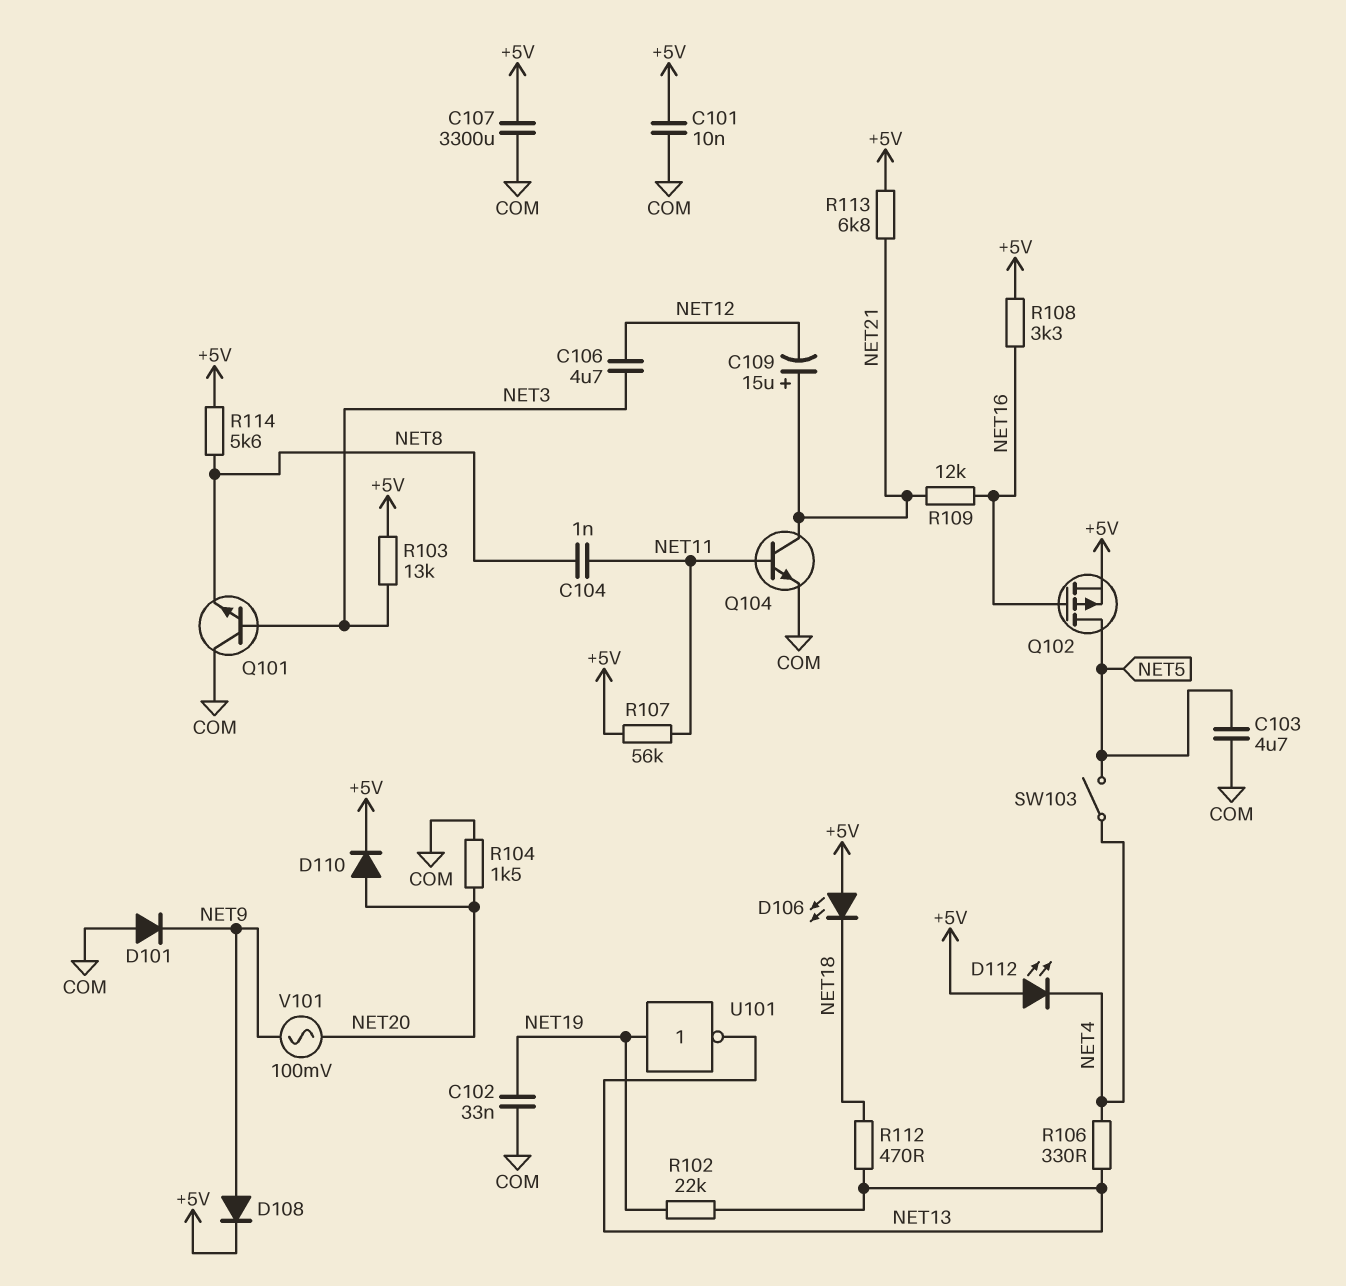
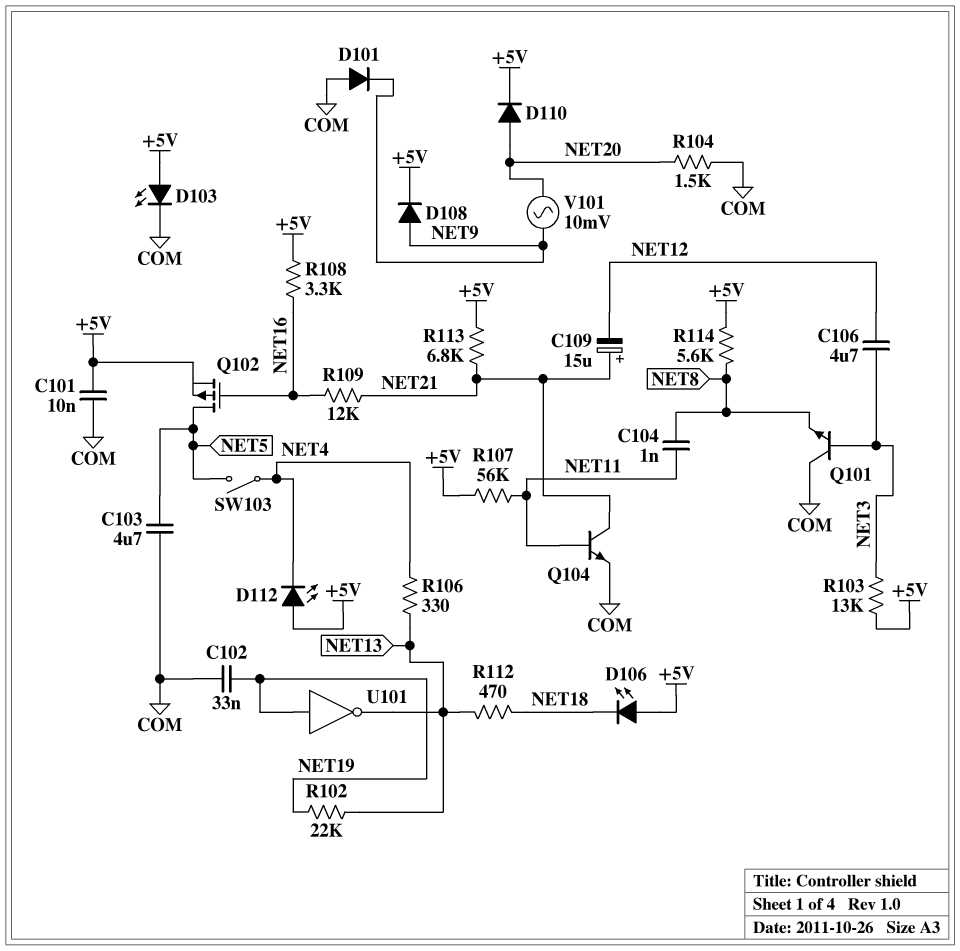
C107: 3300uF (+5V, COM) -> none
D103: none -> LED (A +5V, K COM)
V101: AC 100mV (NET9, NET20) -> AC 10mV (NET9, NET20)

